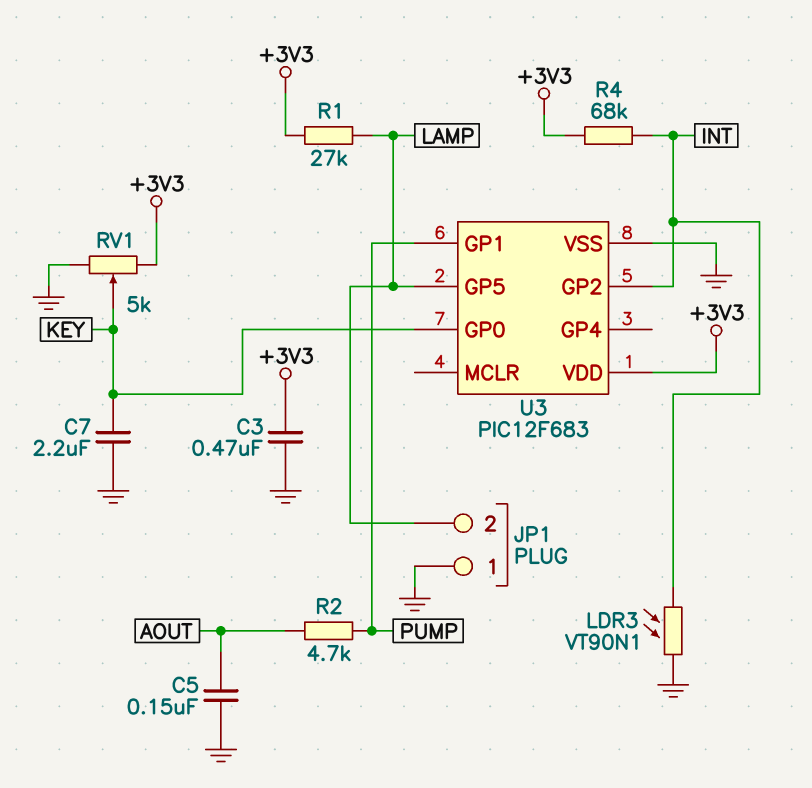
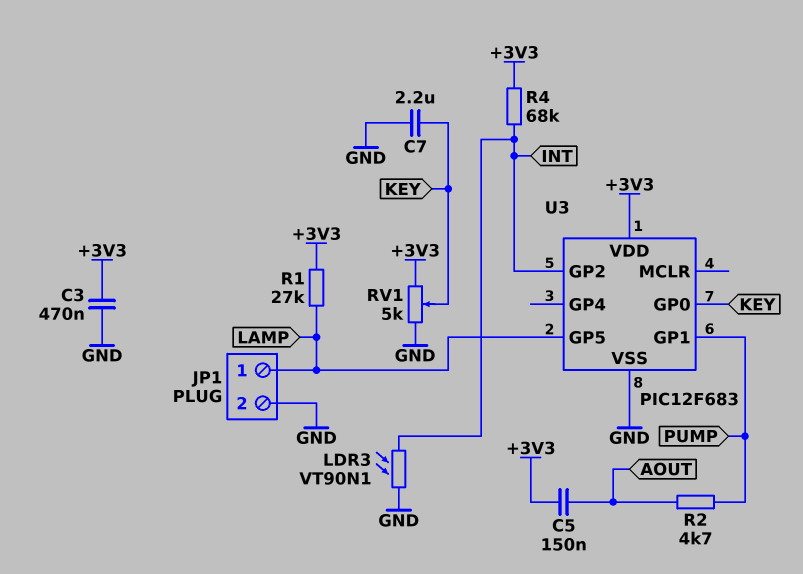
C5: 150nF (AOUT, GND) -> 150nF (+3V3, AOUT)
JP1 pin 1: GND -> LAMP
JP1 pin 2: LAMP -> GND

